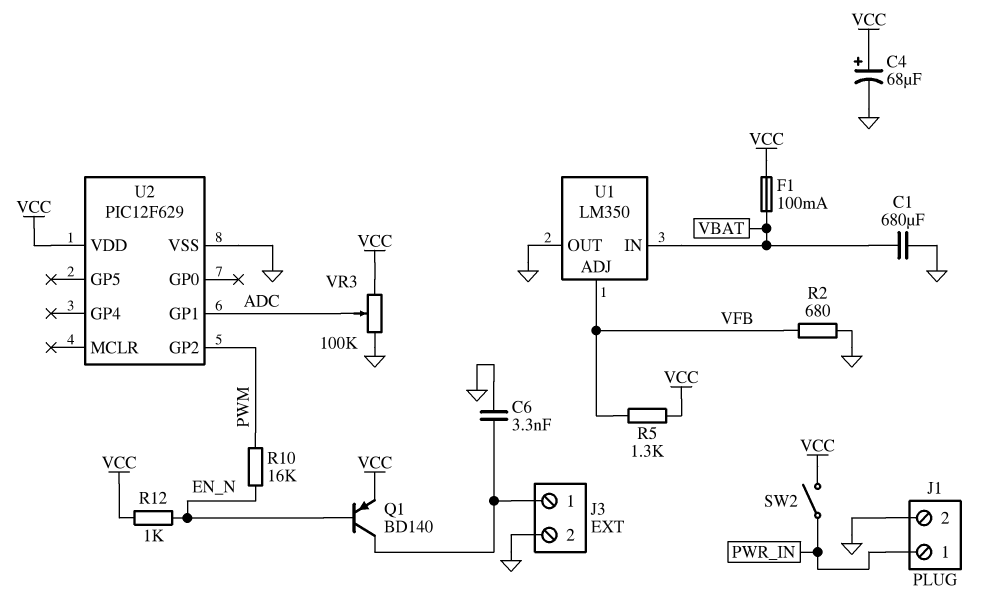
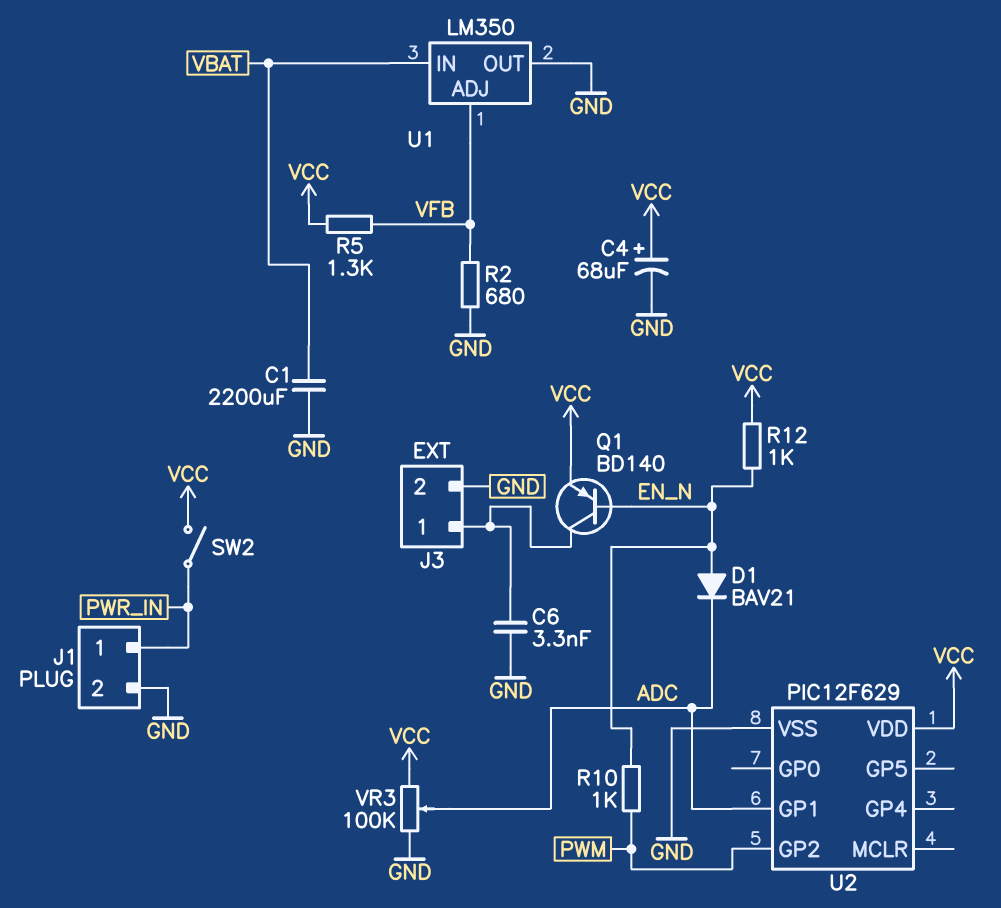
C1: 680uF (GND, VBAT) -> 2200uF (GND, VBAT)
D1: none -> diode BAV21 (A EN_N, K ADC)
F1: 100mA (VBAT, VCC) -> none
R10: 16k (EN_N, PWM) -> 1k (EN_N, PWM)

